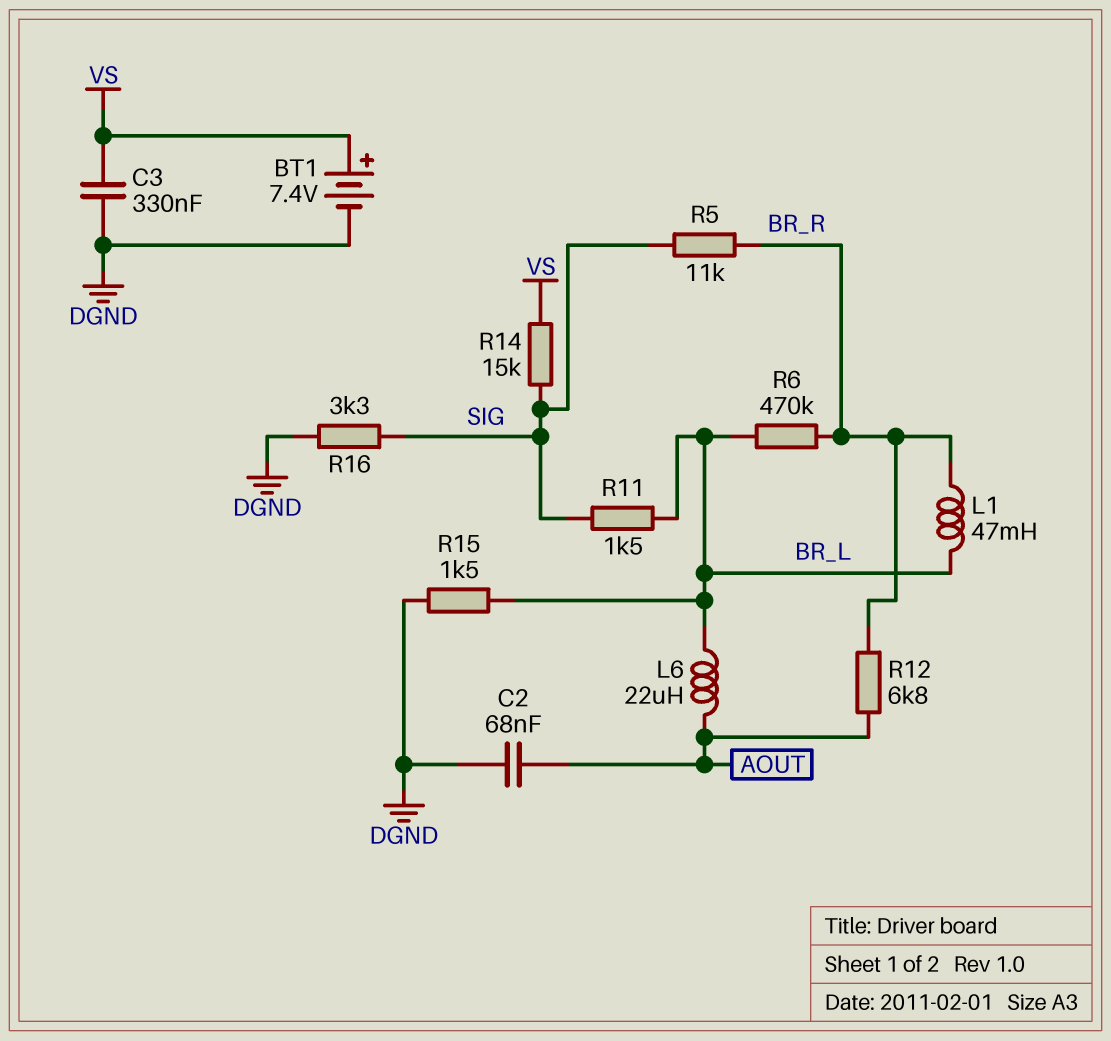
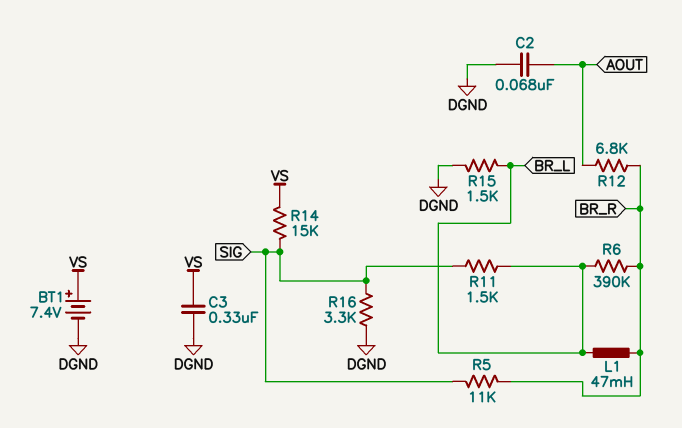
L6: 22uH (AOUT, BR_L) -> none
R6: 470k (BR_L, BR_R) -> 390k (BR_L, BR_R)

